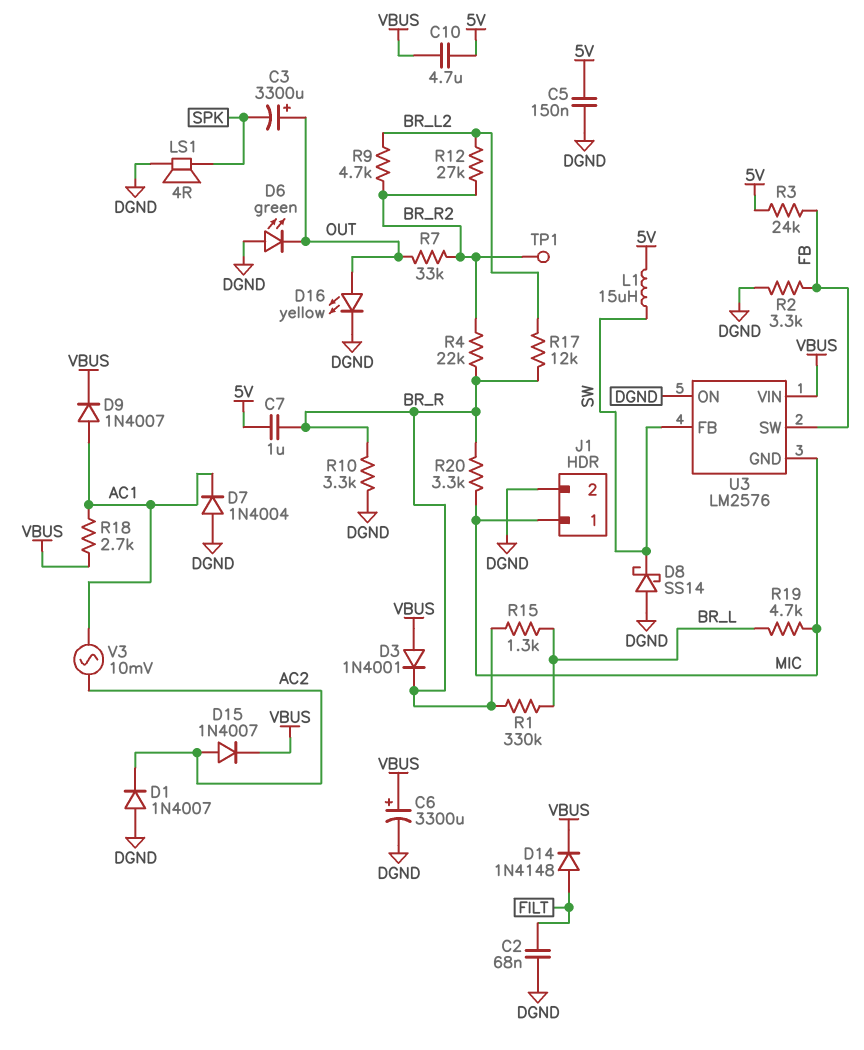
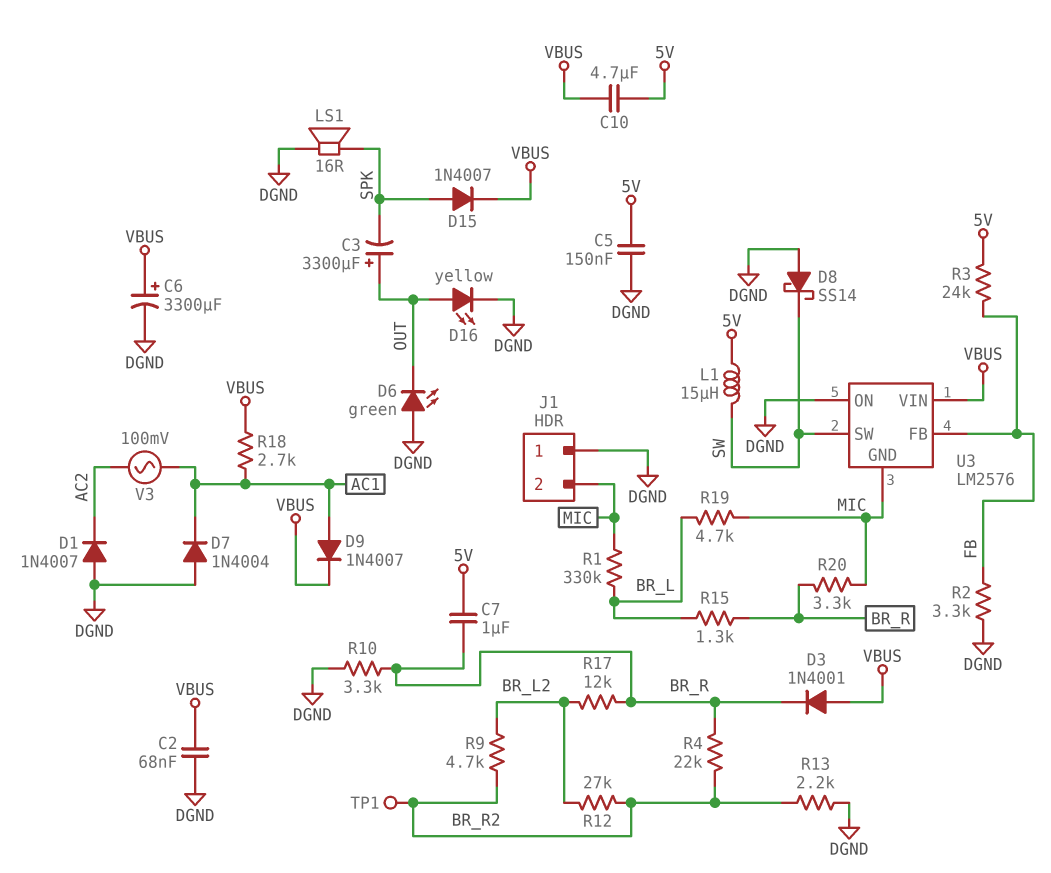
C2: 68nF (DGND, FILT) -> 68nF (DGND, VBUS)
D14: diode 1N4148 (A FILT, K VBUS) -> none
D15: diode 1N4007 (A AC2, K VBUS) -> diode 1N4007 (A SPK, K VBUS)
J1 pin 1: MIC -> DGND
J1 pin 2: DGND -> MIC
LS1: speaker 4R (DGND, SPK) -> speaker 16R (DGND, SPK)
R1: 330k (BR_L, BR_R) -> 330k (BR_L, MIC)
R7: 33k (BR_R2, OUT) -> none
R13: none -> 2.2k (BR_R2, DGND)
U3 pin FB: SW -> FB
U3 pin SW: FB -> SW
V3: AC 10mV (AC1, AC2) -> AC 100mV (AC1, AC2)

